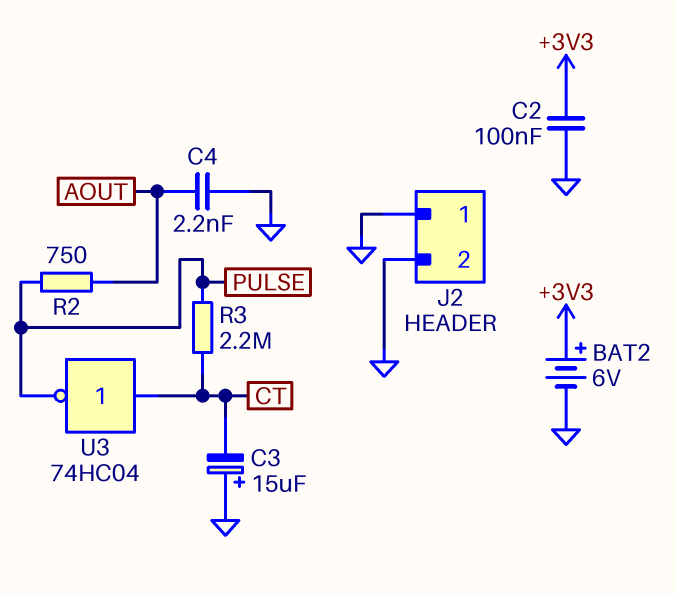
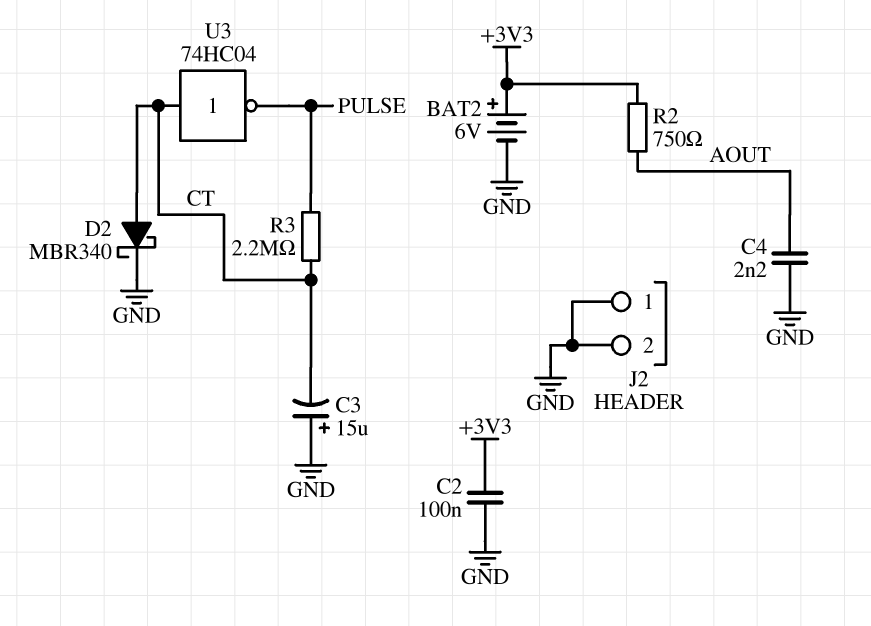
D2: none -> schottky MBR340 (A CT, K GND)
R2: 750 (AOUT, PULSE) -> 750 (+3V3, AOUT)

